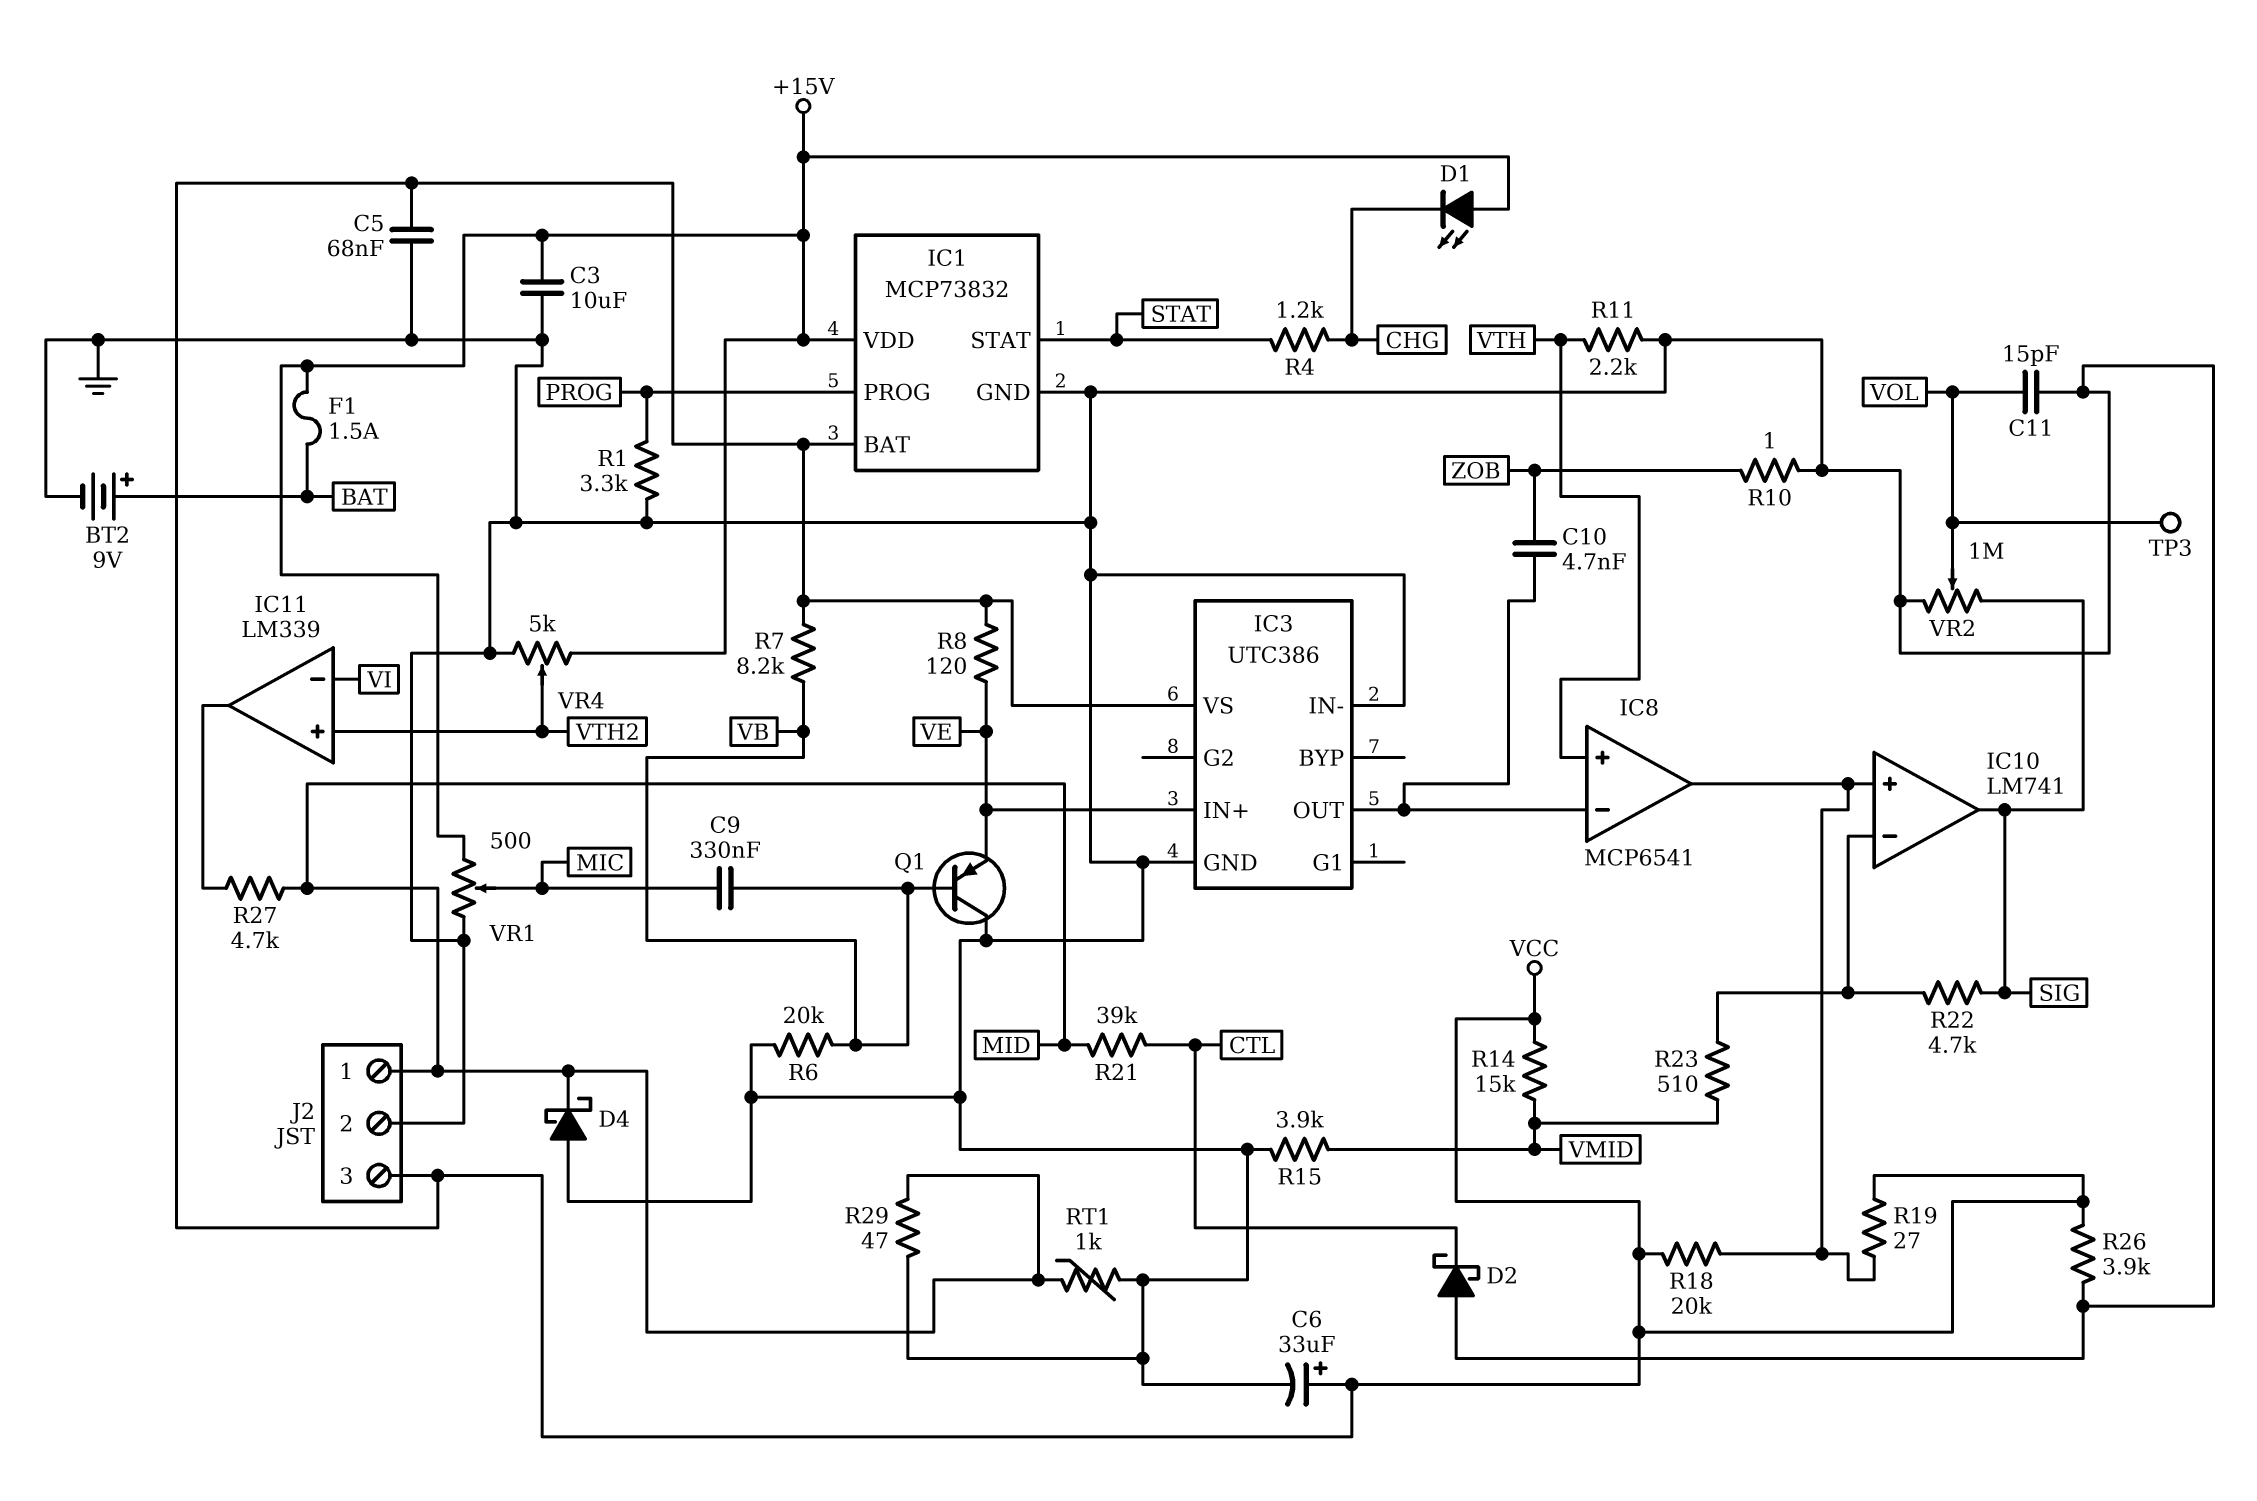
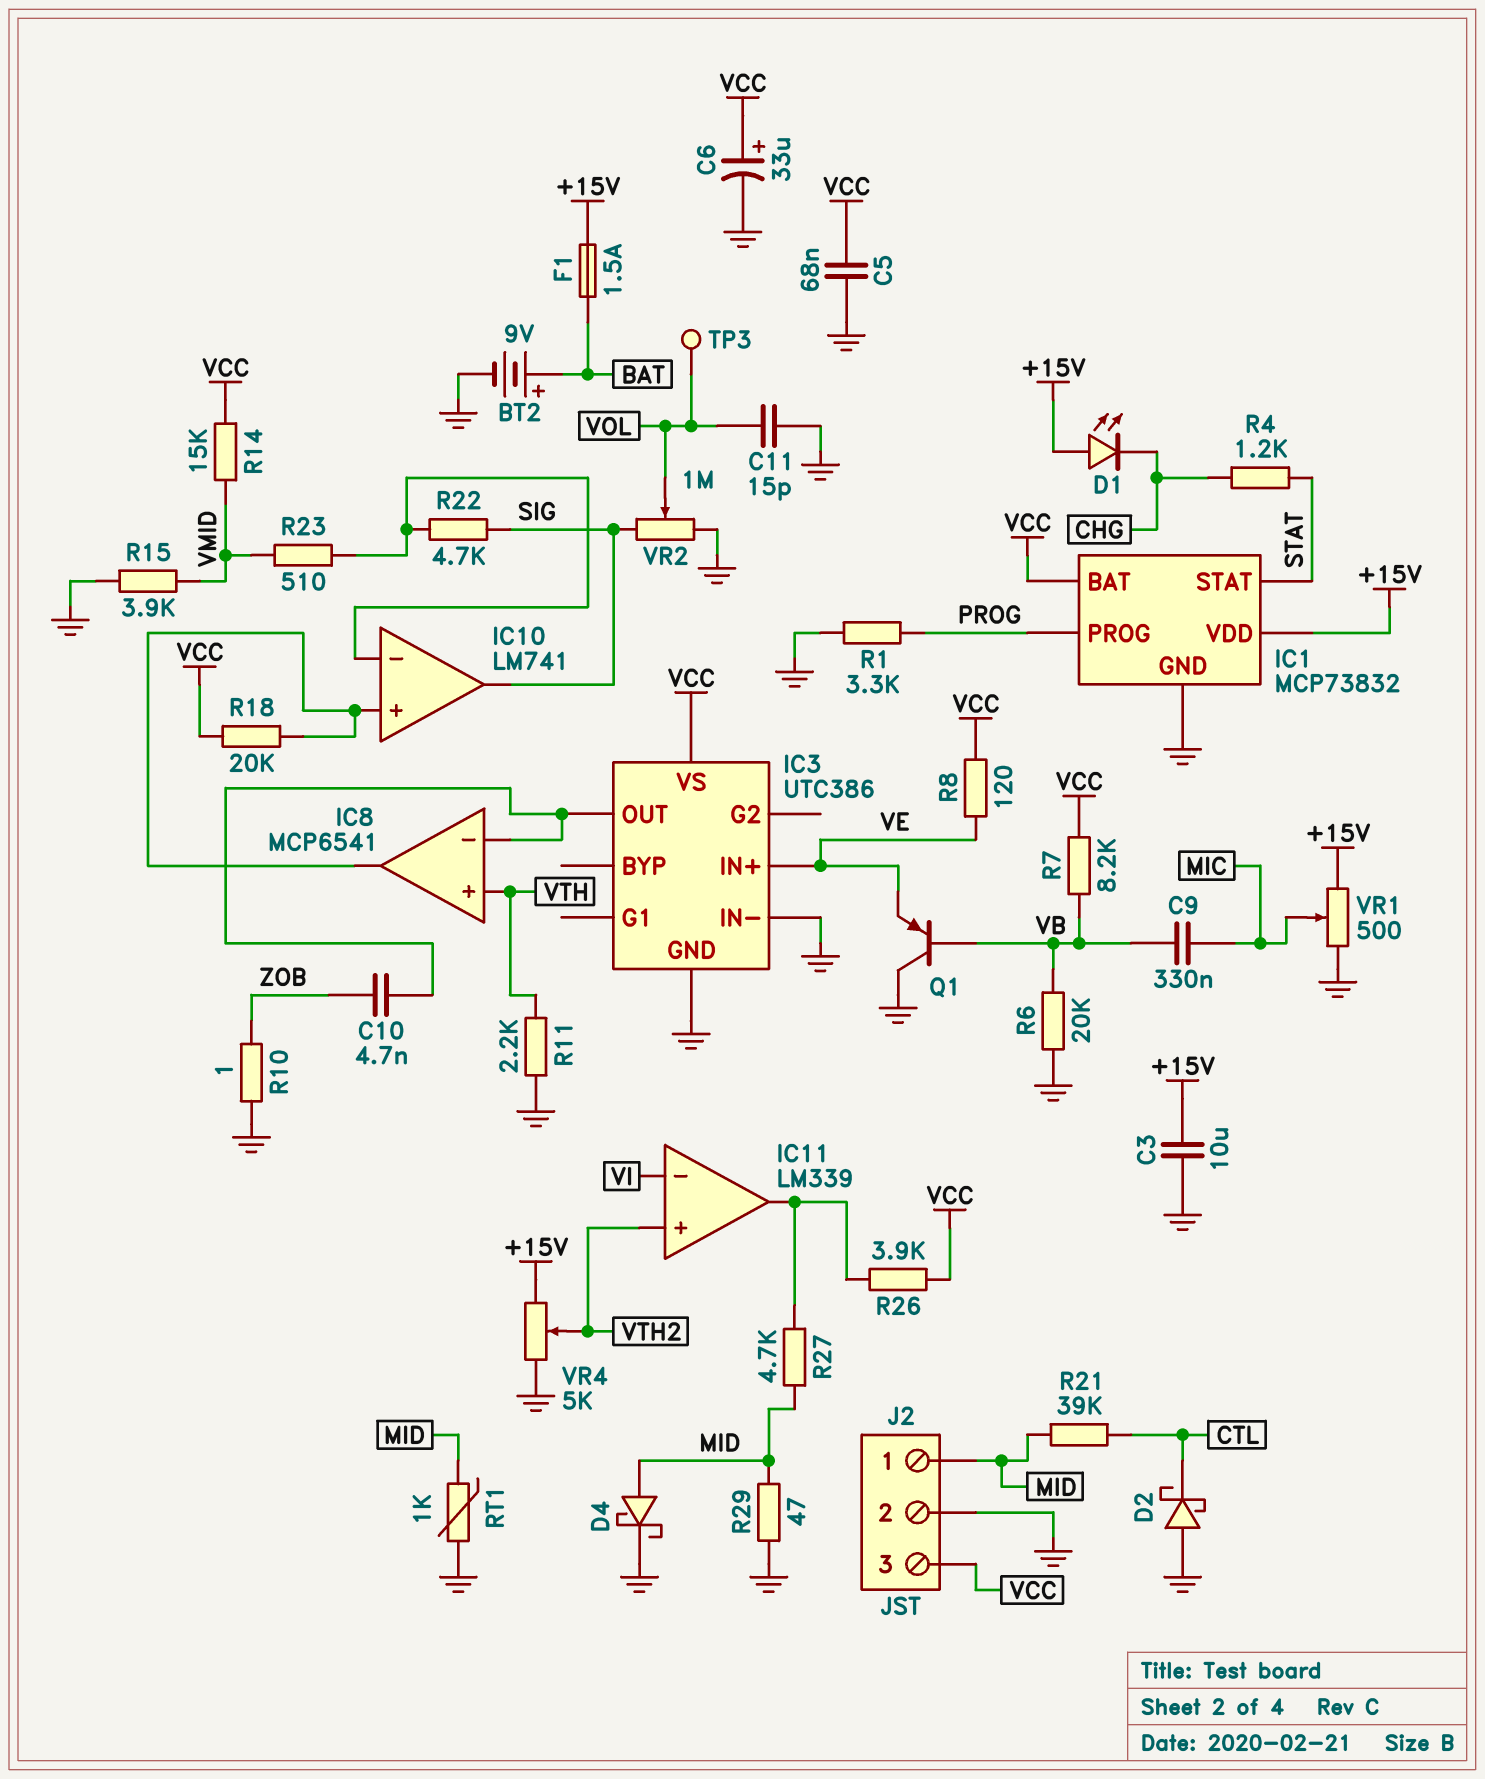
D4: schottky (A GND, K MID) -> schottky (A MID, K GND)
R19: 27 (IC8/out, VCC) -> none
R26: 3.9k (GND, VCC) -> 3.9k (IC11/out, VCC)

